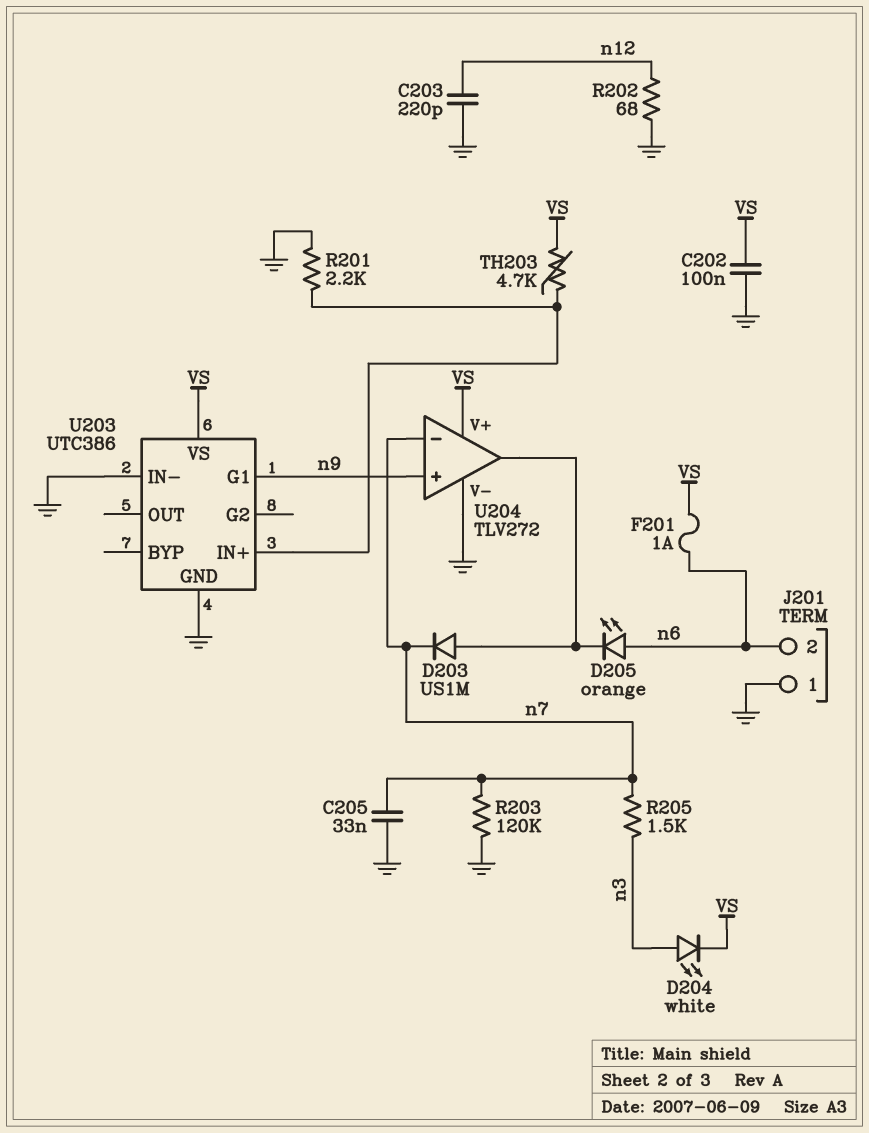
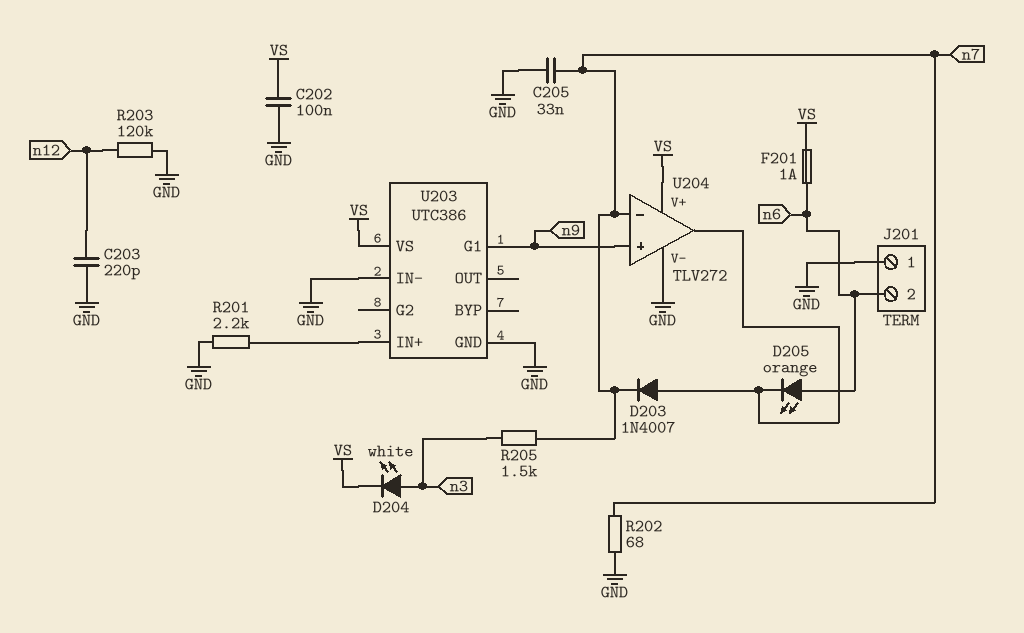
D203: diode US1M (A U204/out, K n7) -> diode 1N4007 (A U204/out, K n7)
R202: 68 (GND, n12) -> 68 (GND, n7)
R203: 120k (GND, n7) -> 120k (GND, n12)
TH203: 4.7k (U203/IN+, VS) -> none

